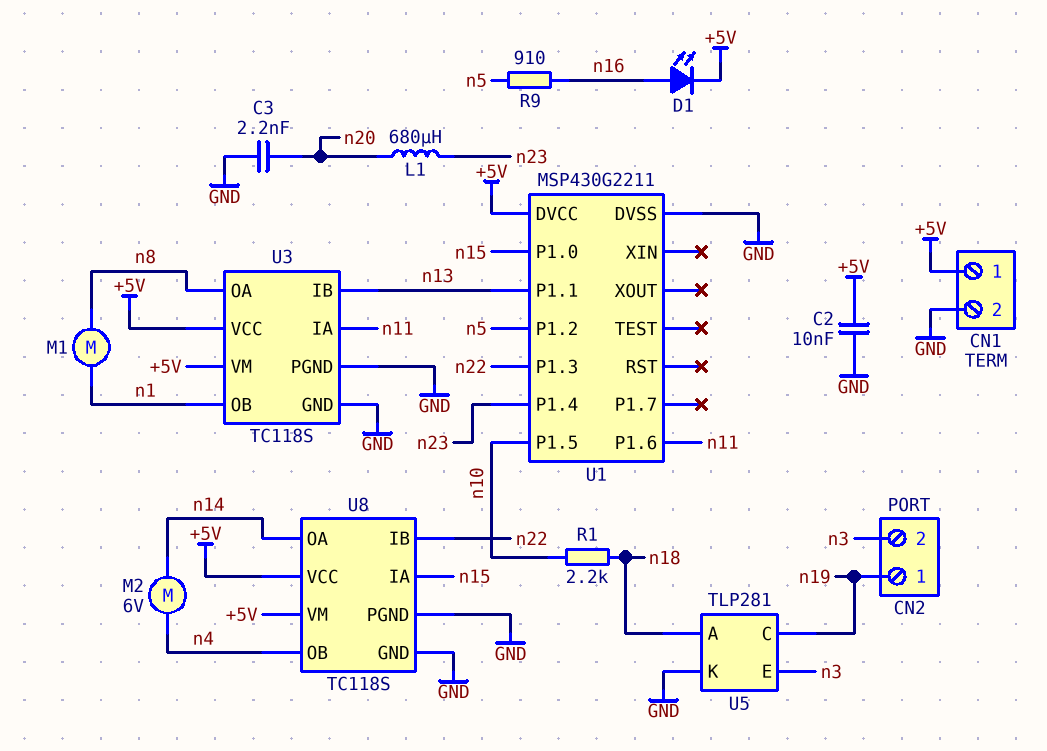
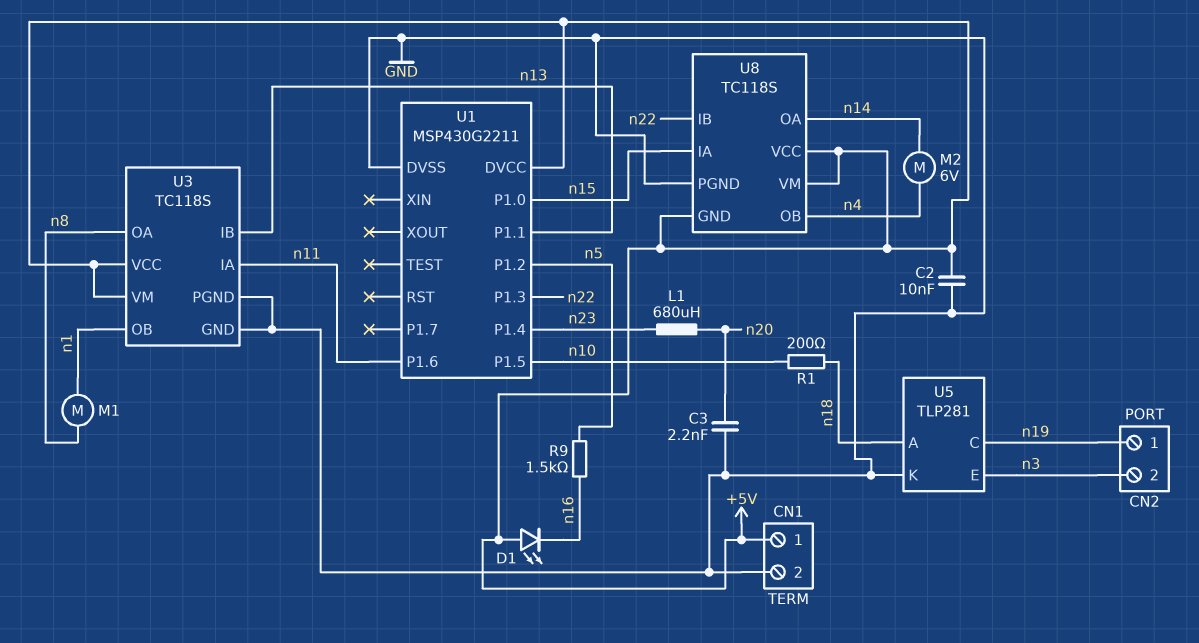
D1: LED (A n16, K +5V) -> LED (A +5V, K n16)
R1: 2.2k (n10, n18) -> 200 (n10, n18)
R9: 910 (n5, n16) -> 1.5k (n5, n16)
U8 pin GND: GND -> +5V

